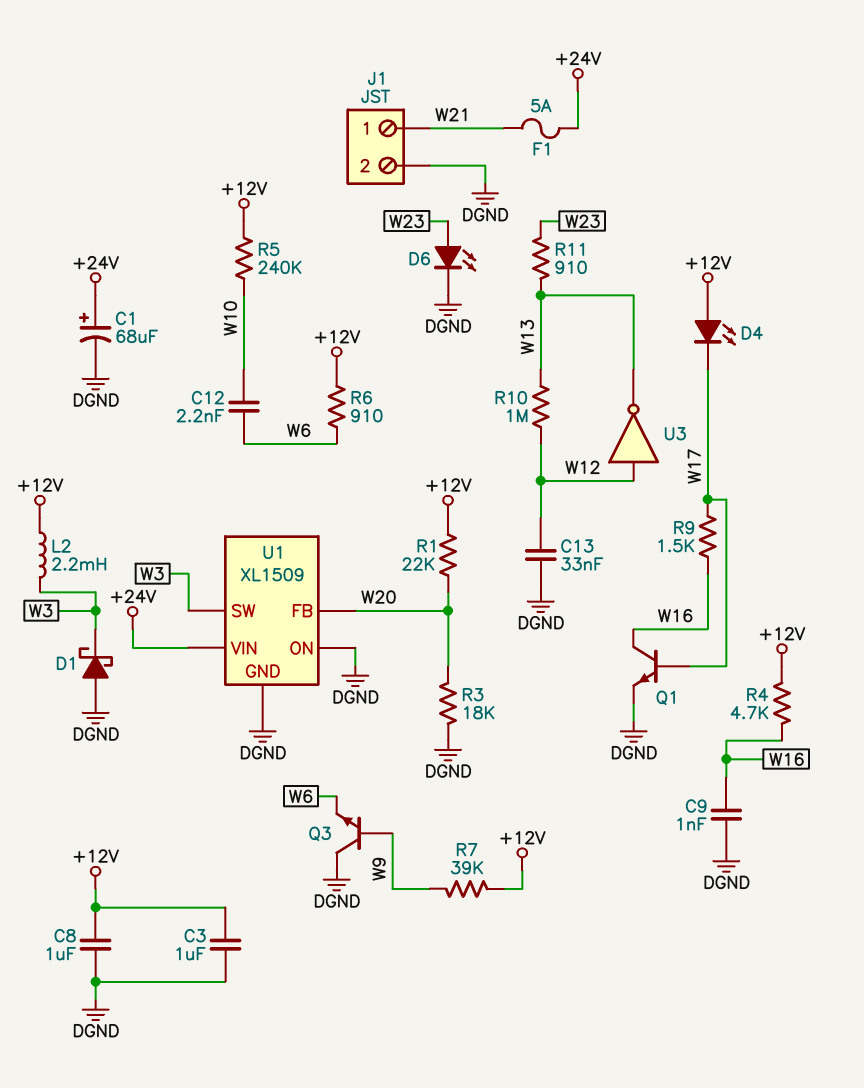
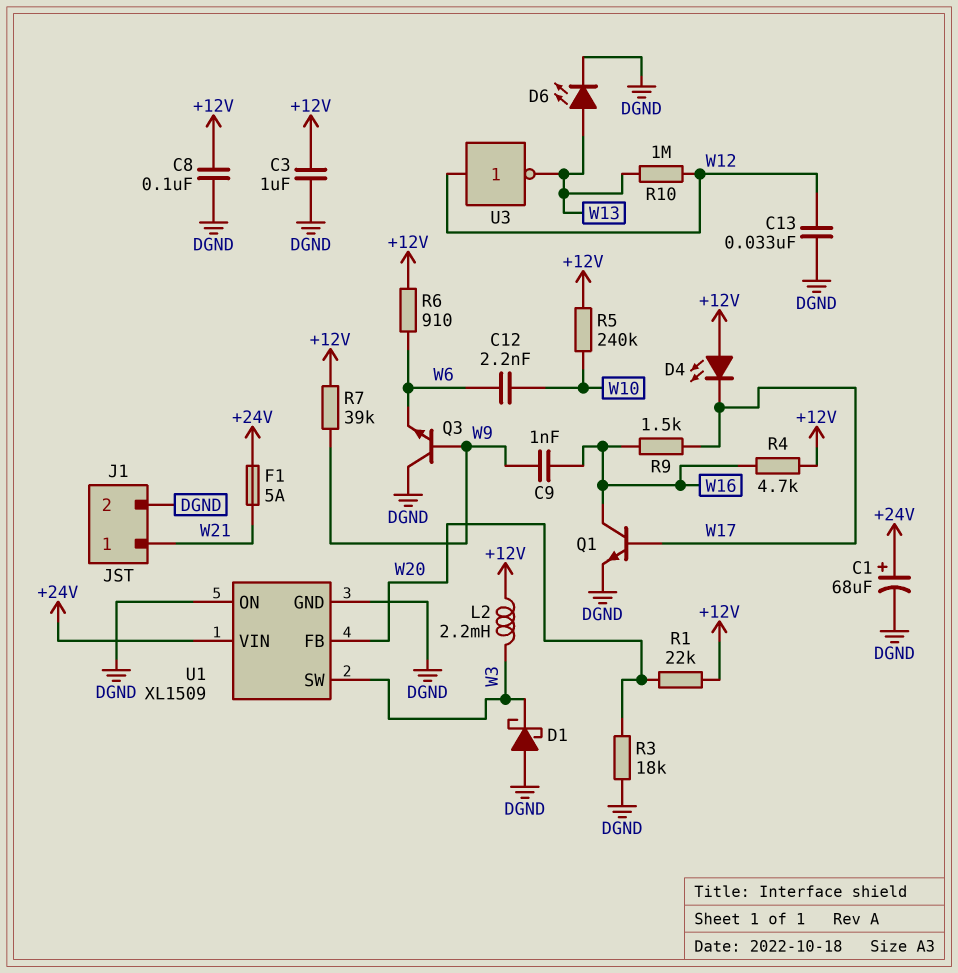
C8: 1uF (+12V, DGND) -> 100nF (+12V, DGND)
C9: 1nF (DGND, W16) -> 1nF (W9, W16)
D6: LED (A W23, K DGND) -> LED (A W13, K DGND)
R11: 910 (W13, W23) -> none

